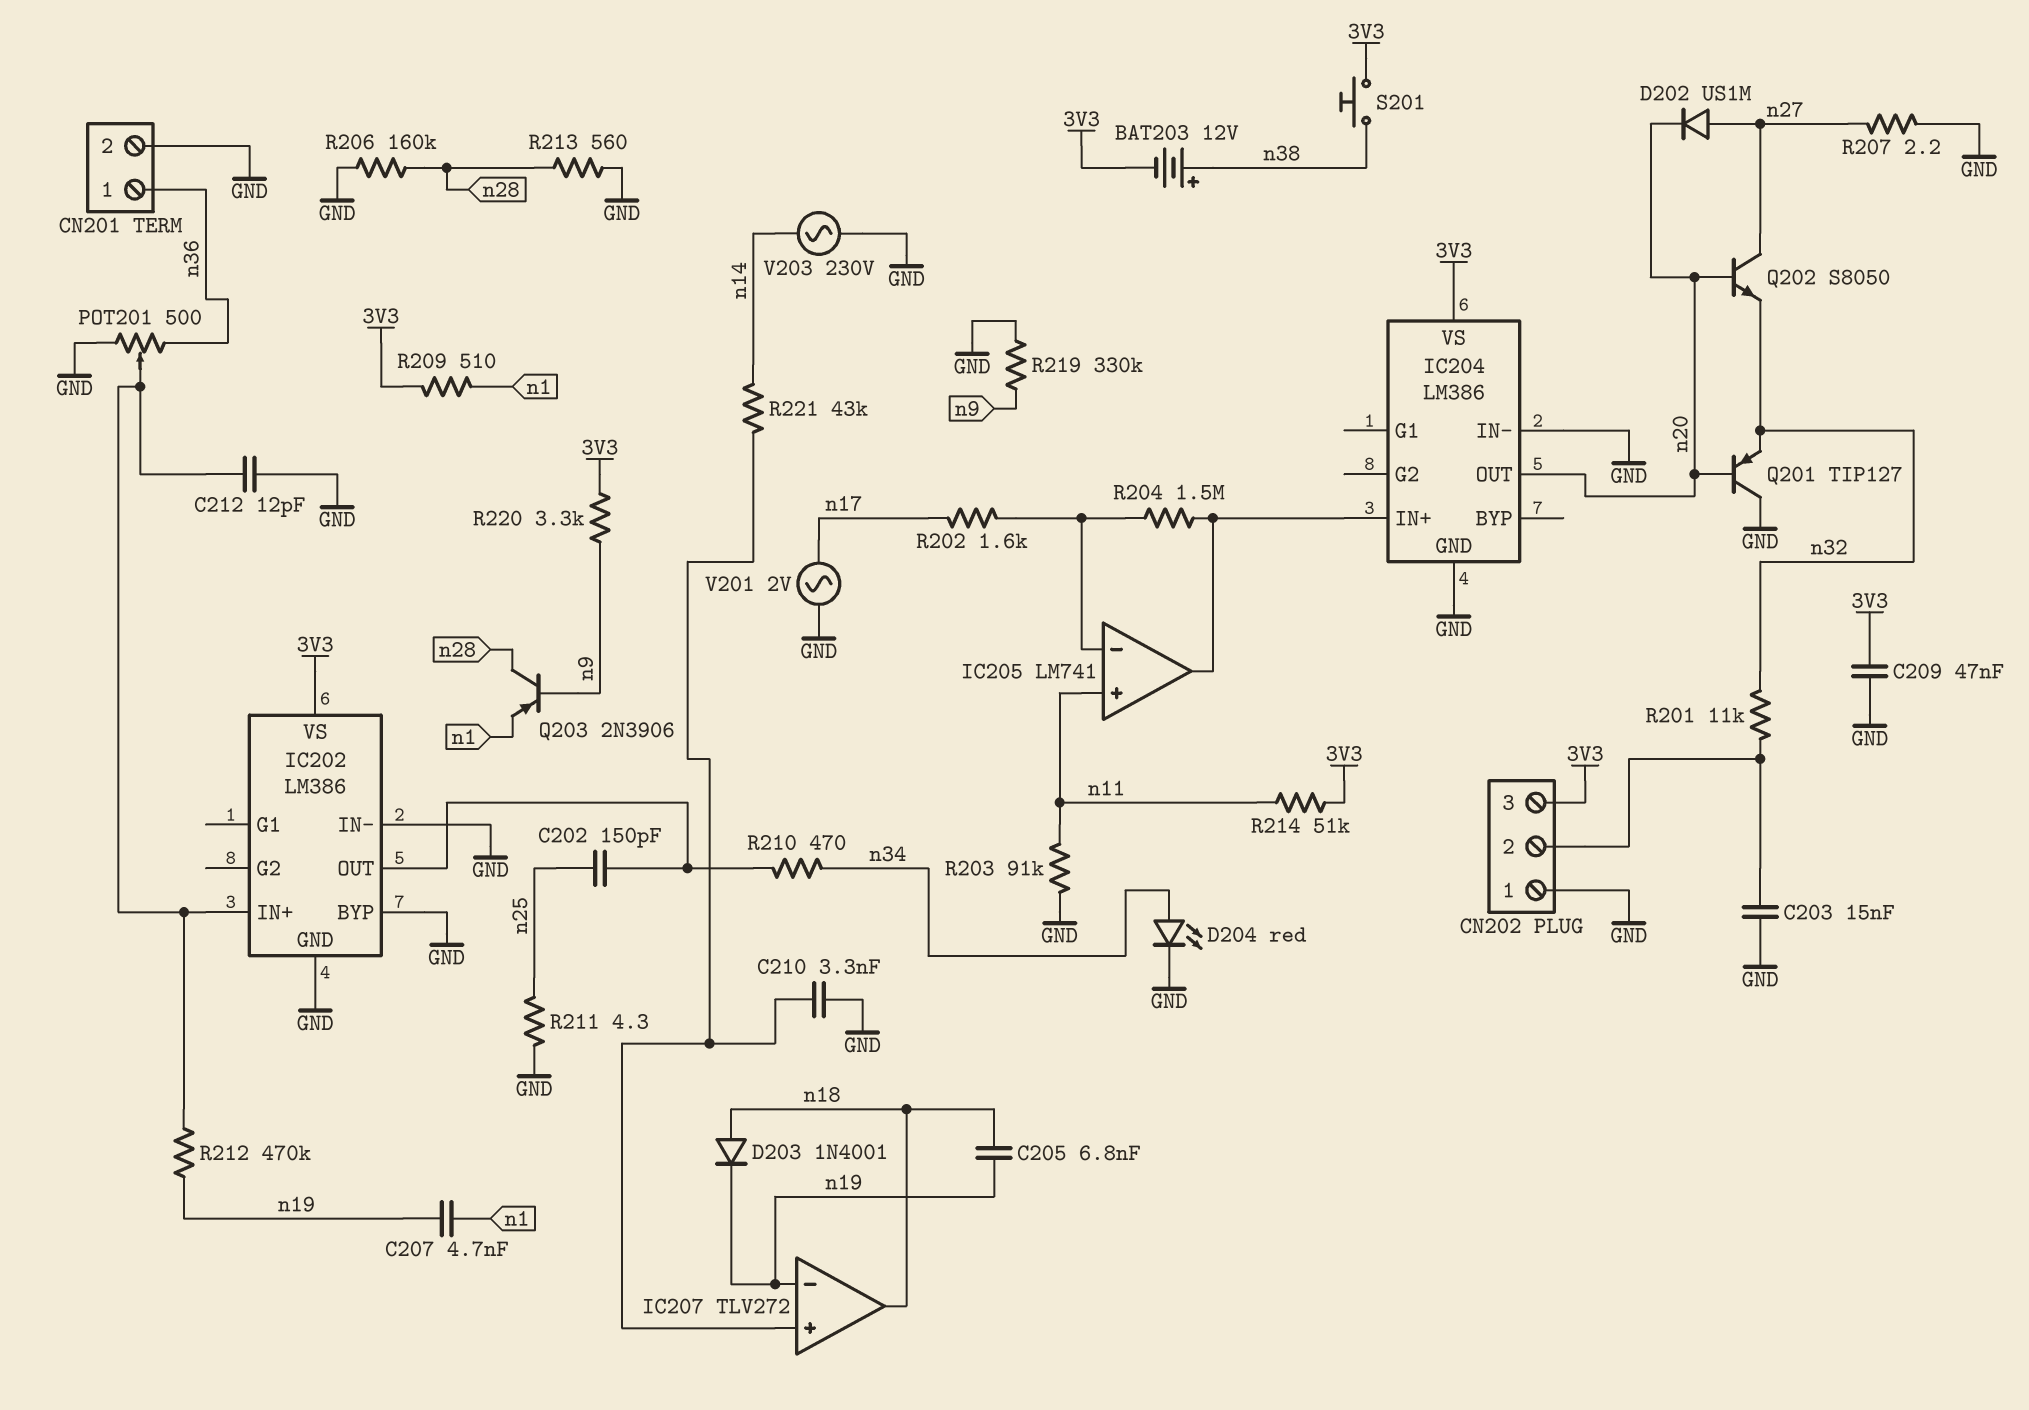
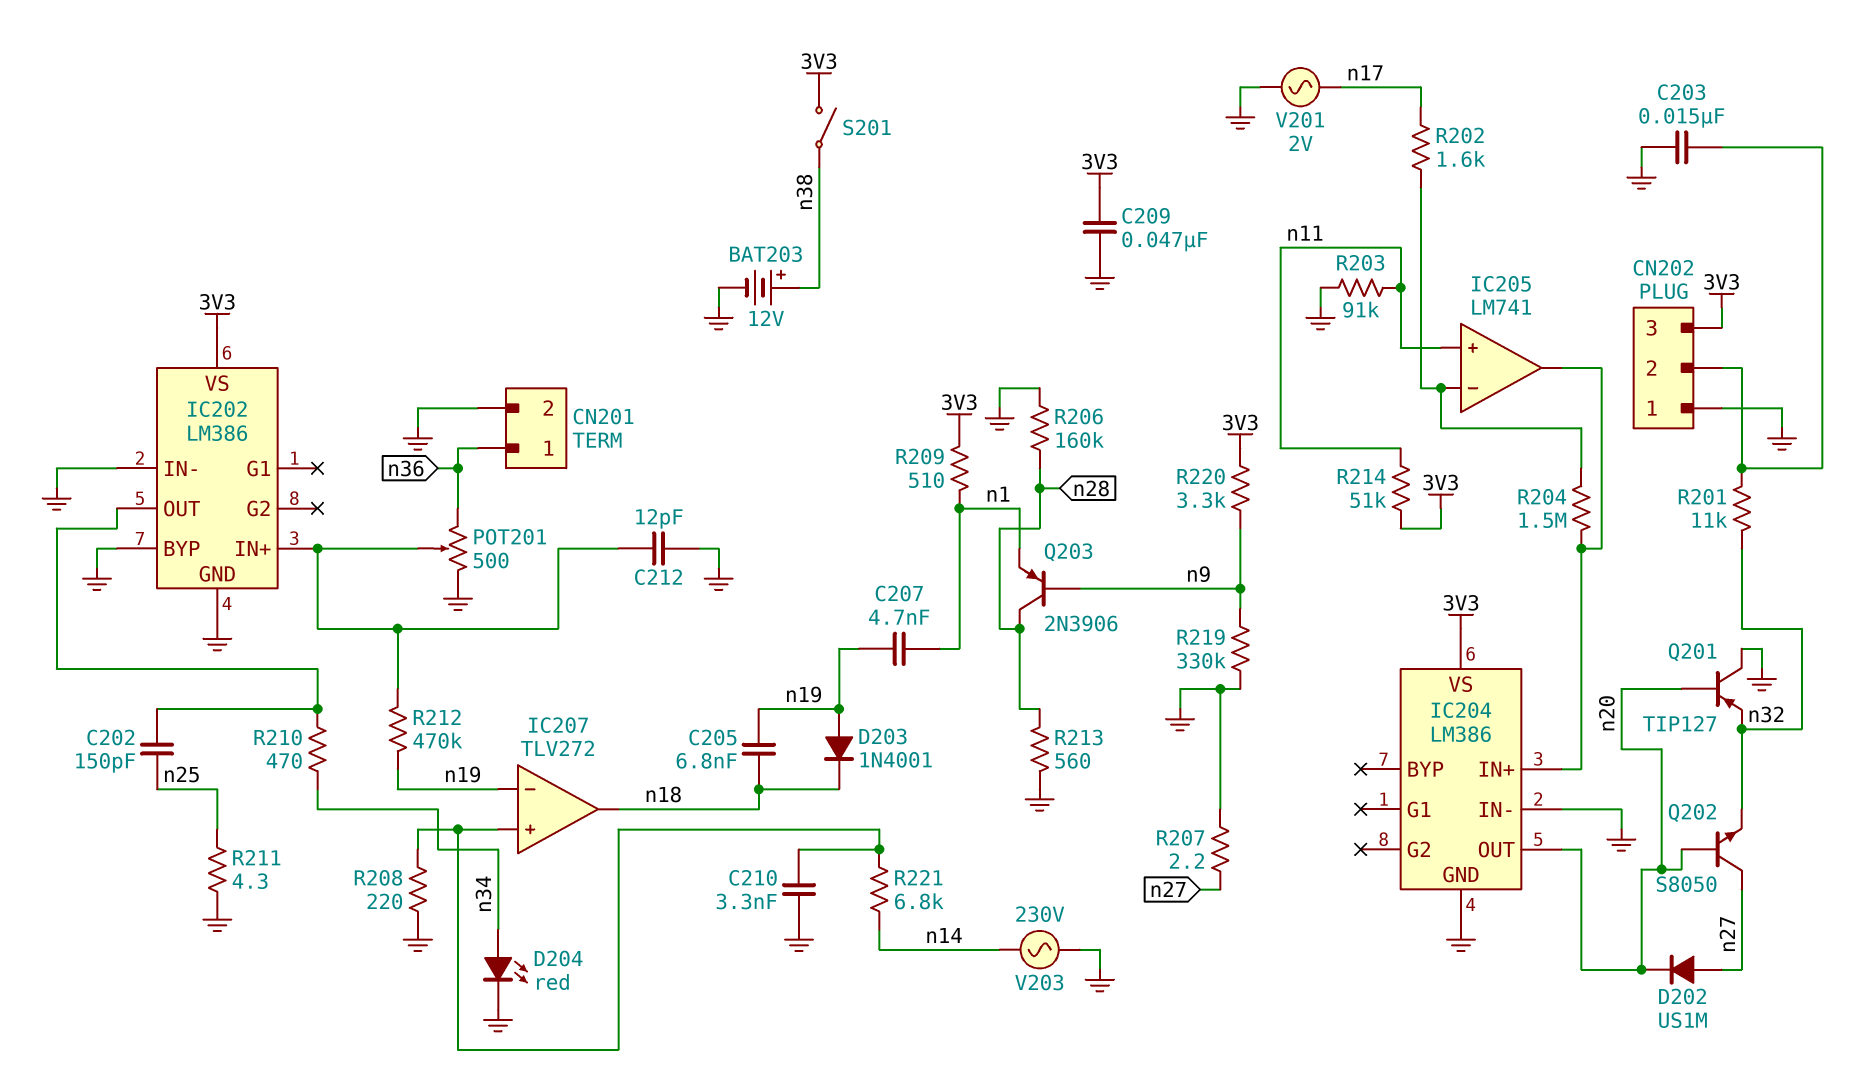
BAT203: 12V (plus n38, minus 3V3) -> 12V (plus n38, minus GND)
D203: diode 1N4001 (A n18, K n19) -> diode 1N4001 (A n19, K n18)
R208: none -> 220 (GND, IC207/in+)
R221: 43k (IC207/in+, n14) -> 6.8k (IC207/in+, n14)
S201: button (3V3, n38) -> switch (3V3, n38)

